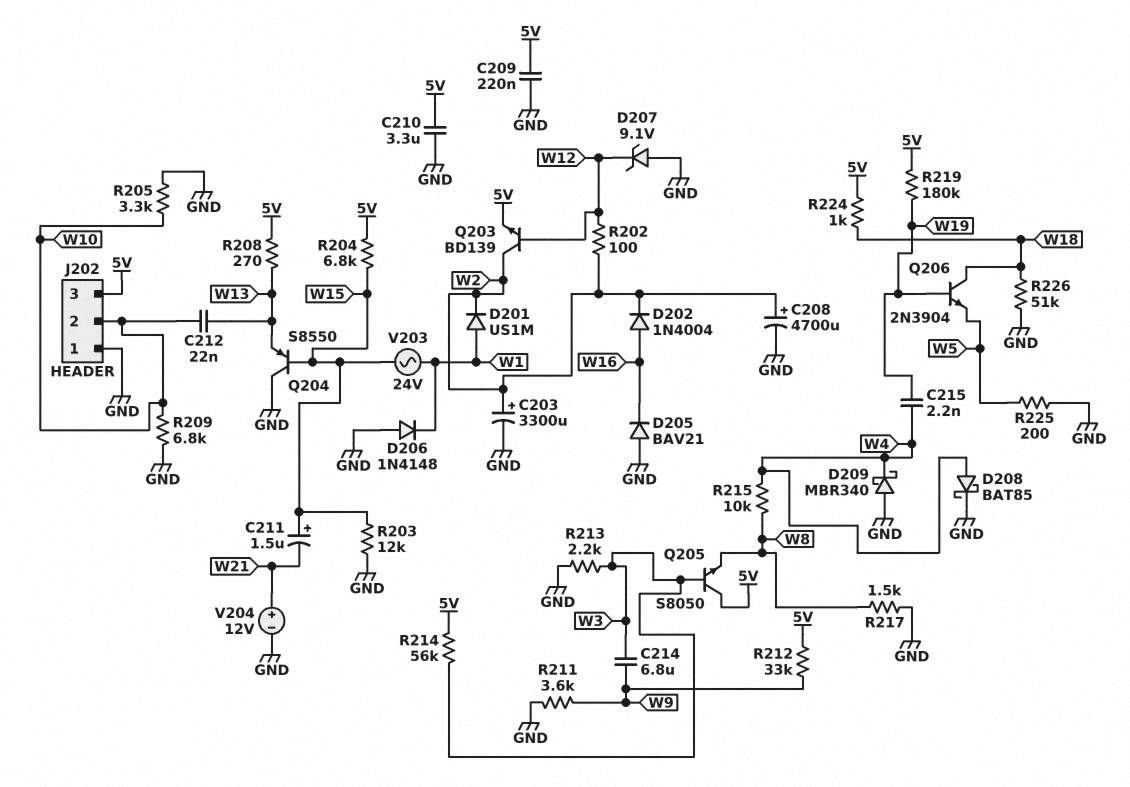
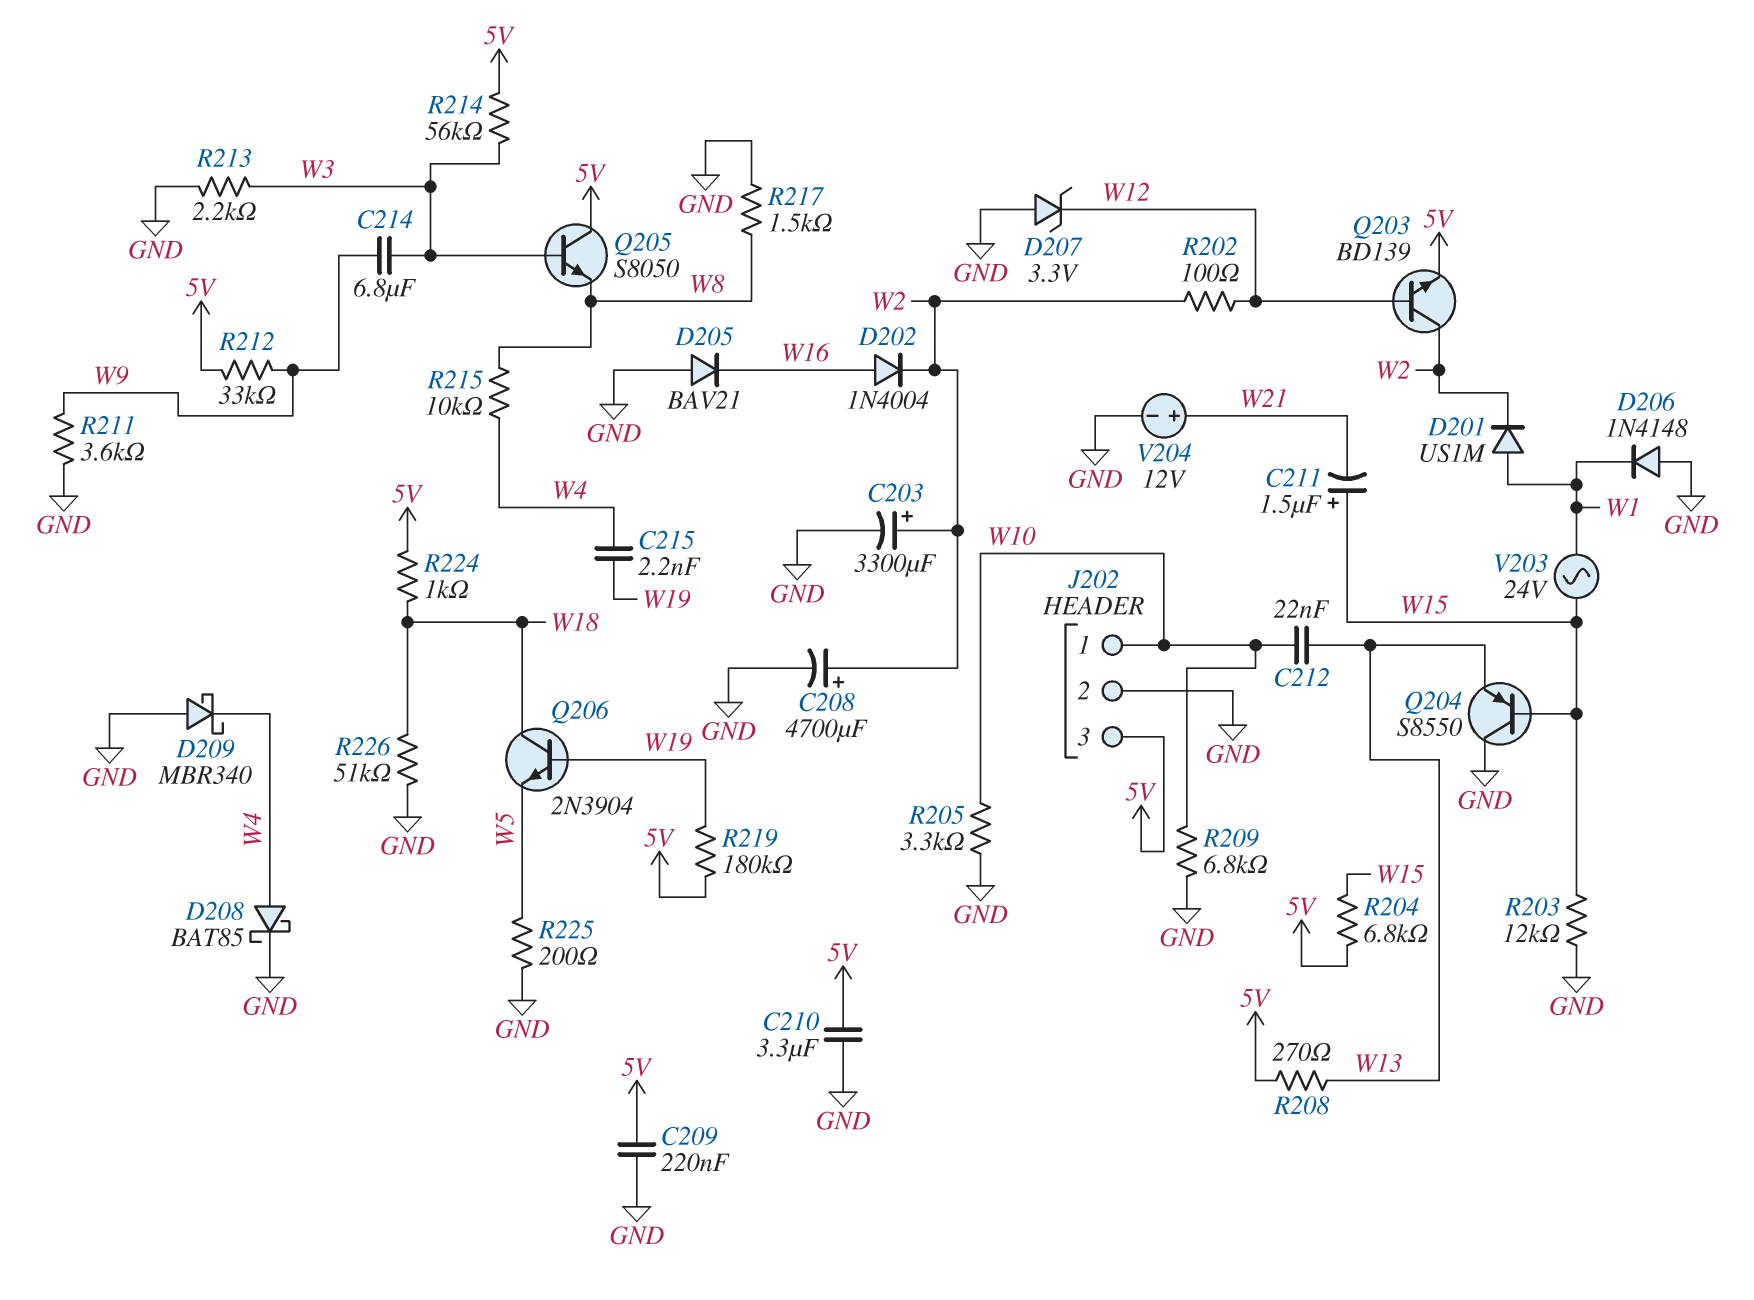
D207: zener 9.1V (A GND, K W12) -> zener 3.3V (A GND, K W12)
J202 pin 1: GND -> W10
J202 pin 2: W10 -> GND

